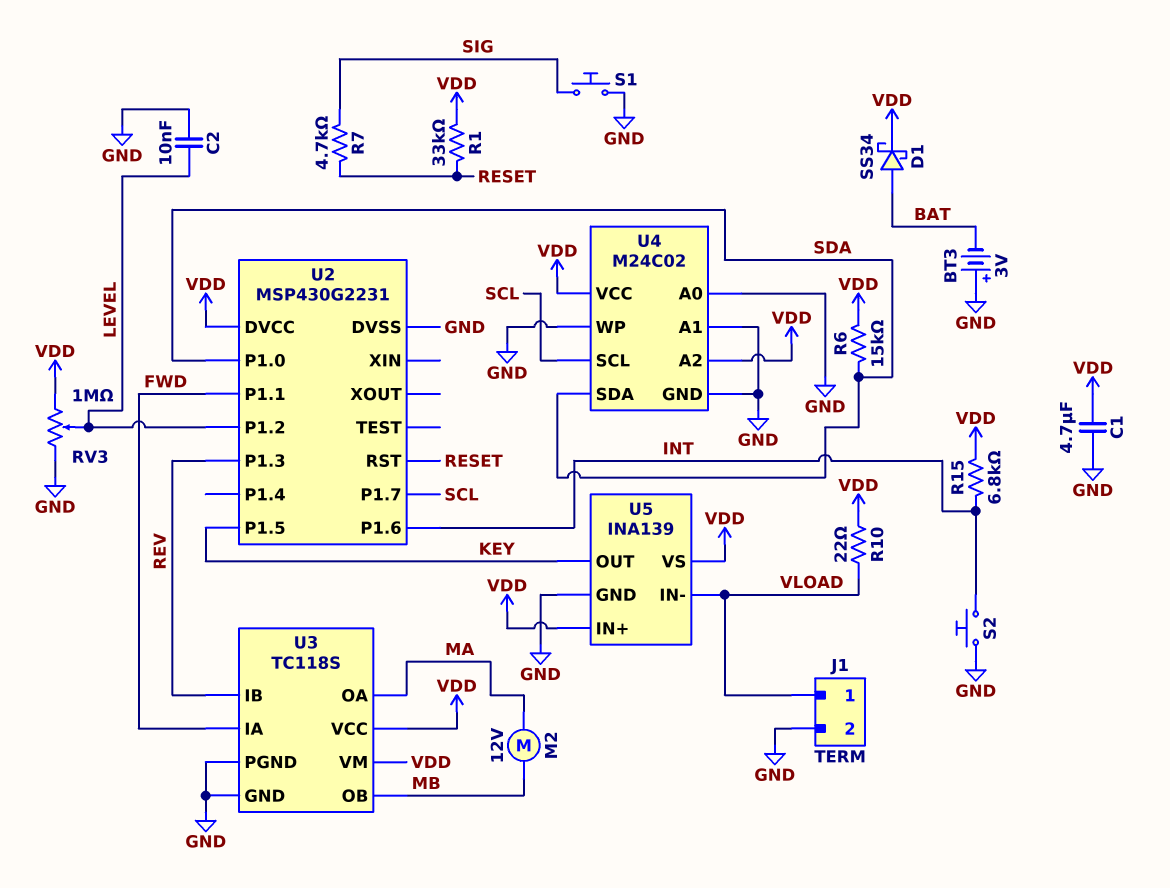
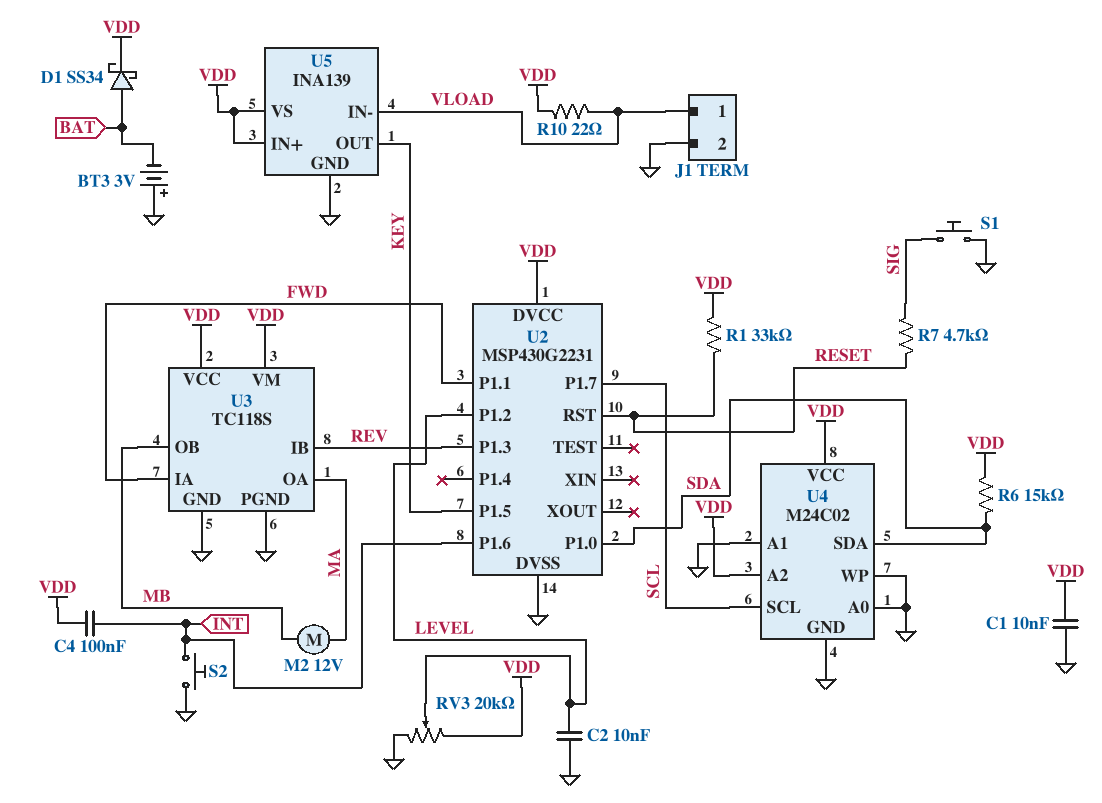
C1: 4.7uF (GND, VDD) -> 10nF (GND, VDD)
C4: none -> 100nF (INT, VDD)
R15: 6.8k (INT, VDD) -> none
RV3: 1M (GND, VDD, wiper LEVEL) -> 20k (GND, VDD, wiper LEVEL)

